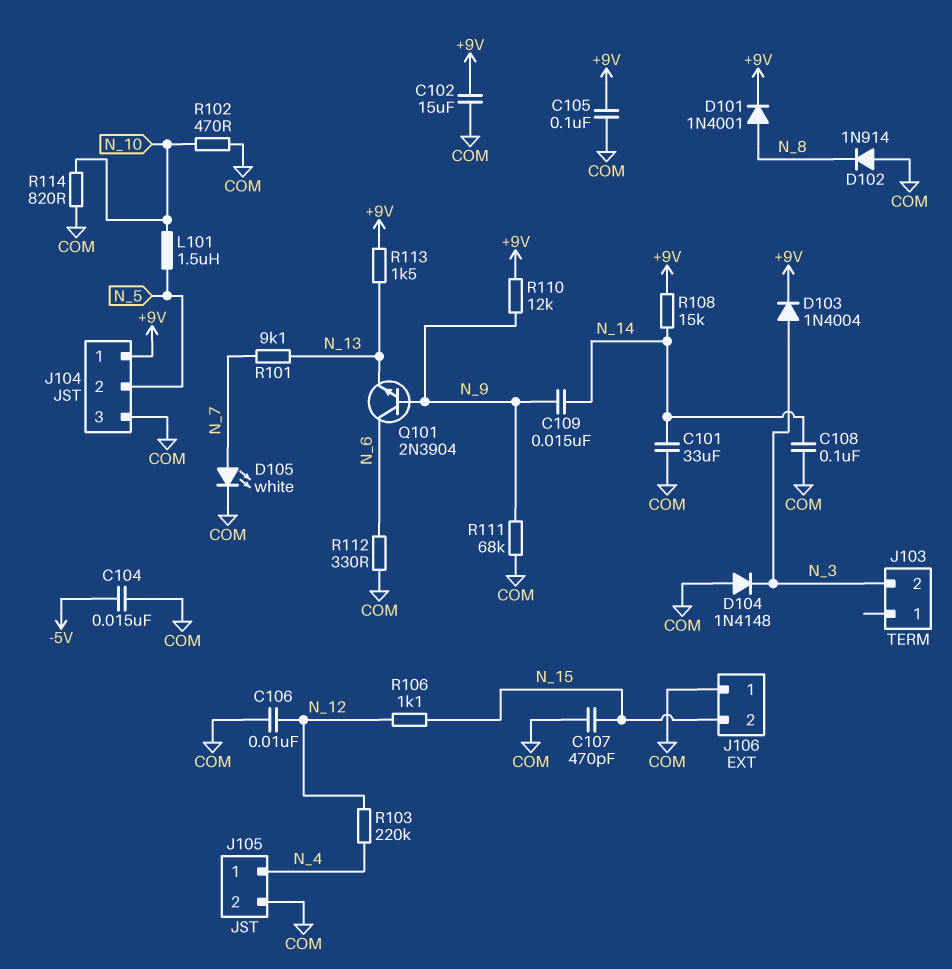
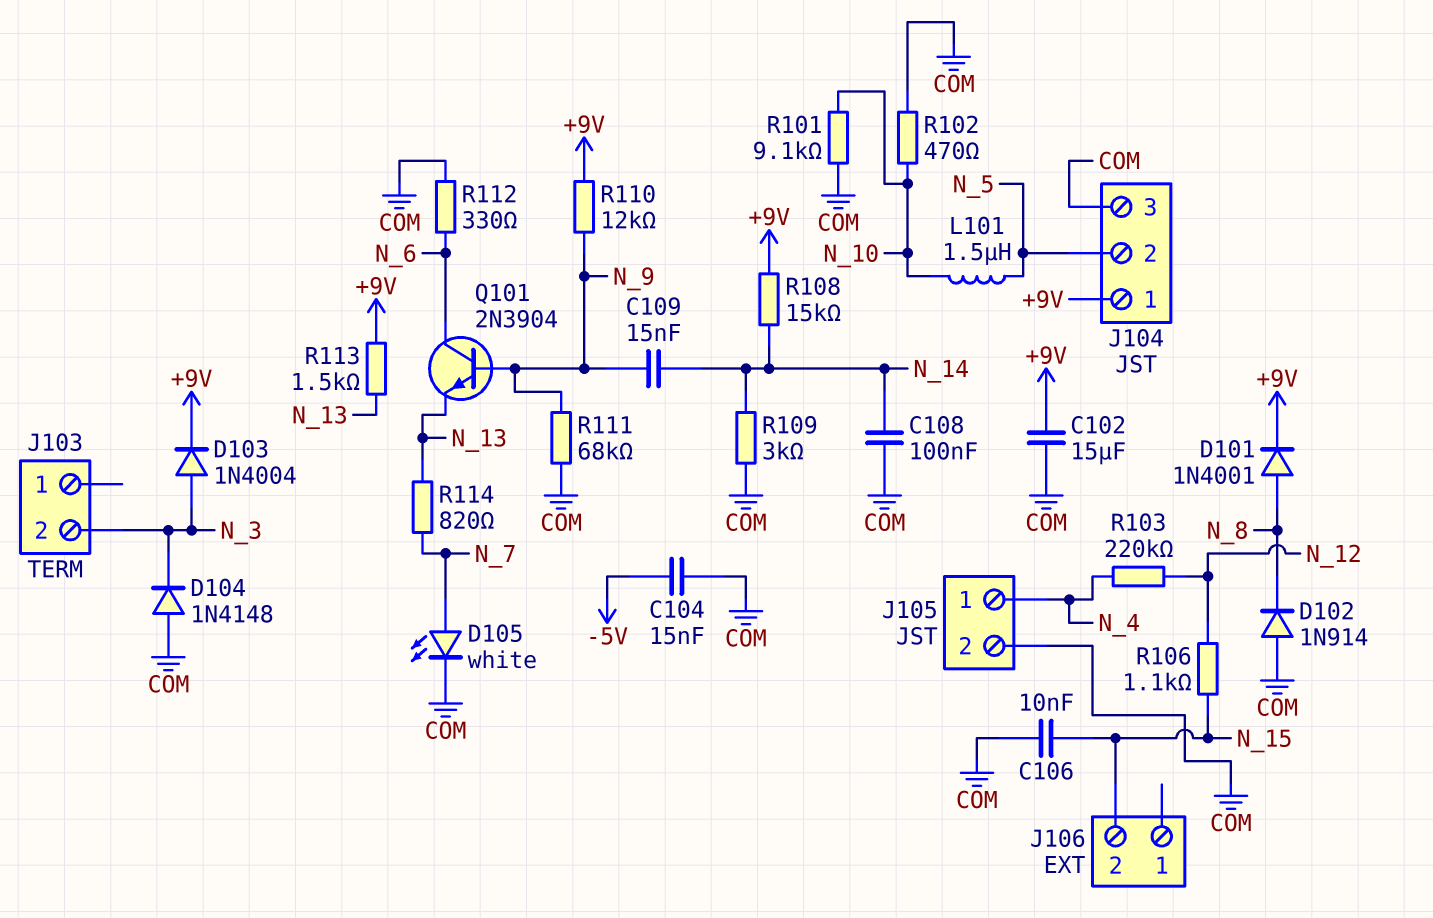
C101: 33uF (COM, N_14) -> none
C105: 100nF (+9V, COM) -> none
C106: 10nF (COM, N_12) -> 10nF (COM, N_15)
C107: 470pF (COM, N_15) -> none
J106 pin 1: COM -> none
R101: 9.1k (N_7, N_13) -> 9.1k (COM, N_10)
R109: none -> 3k (COM, N_14)
R114: 820 (COM, N_10) -> 820 (N_7, N_13)

